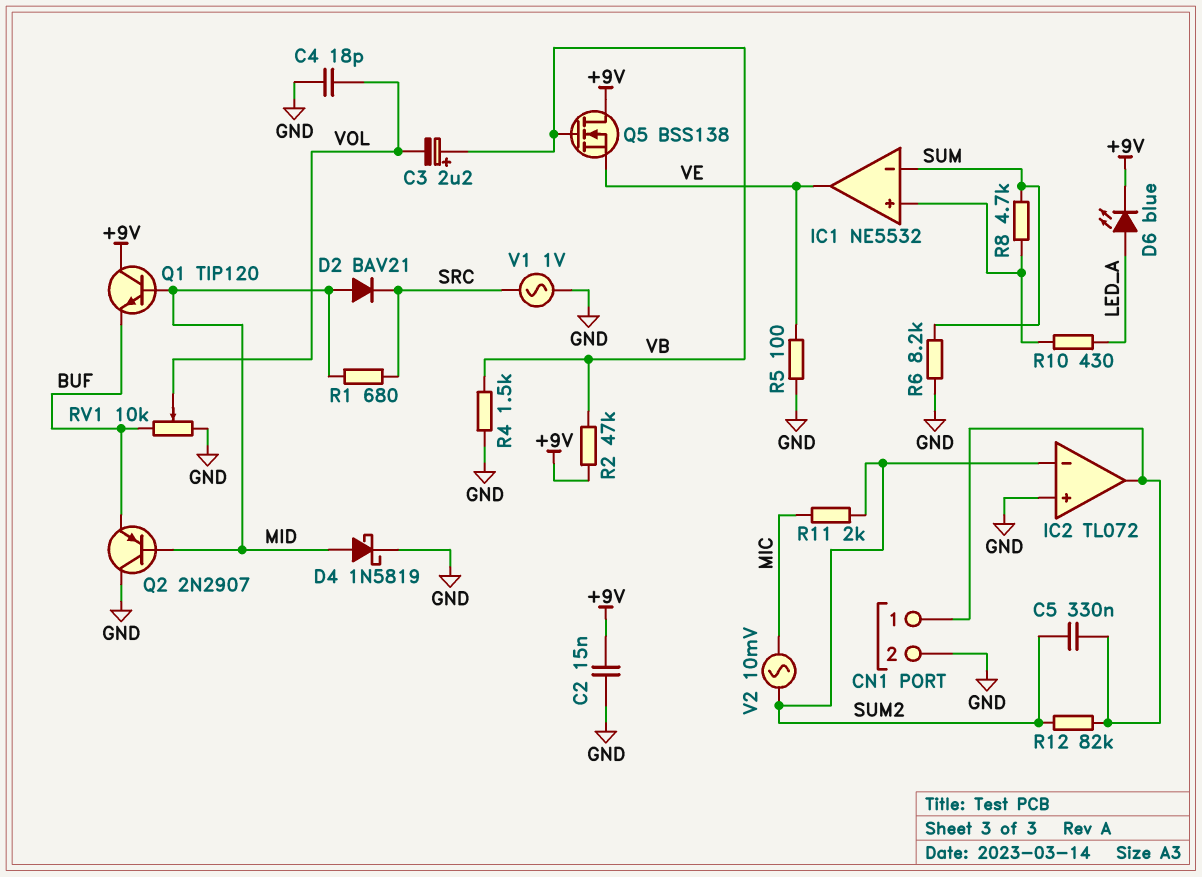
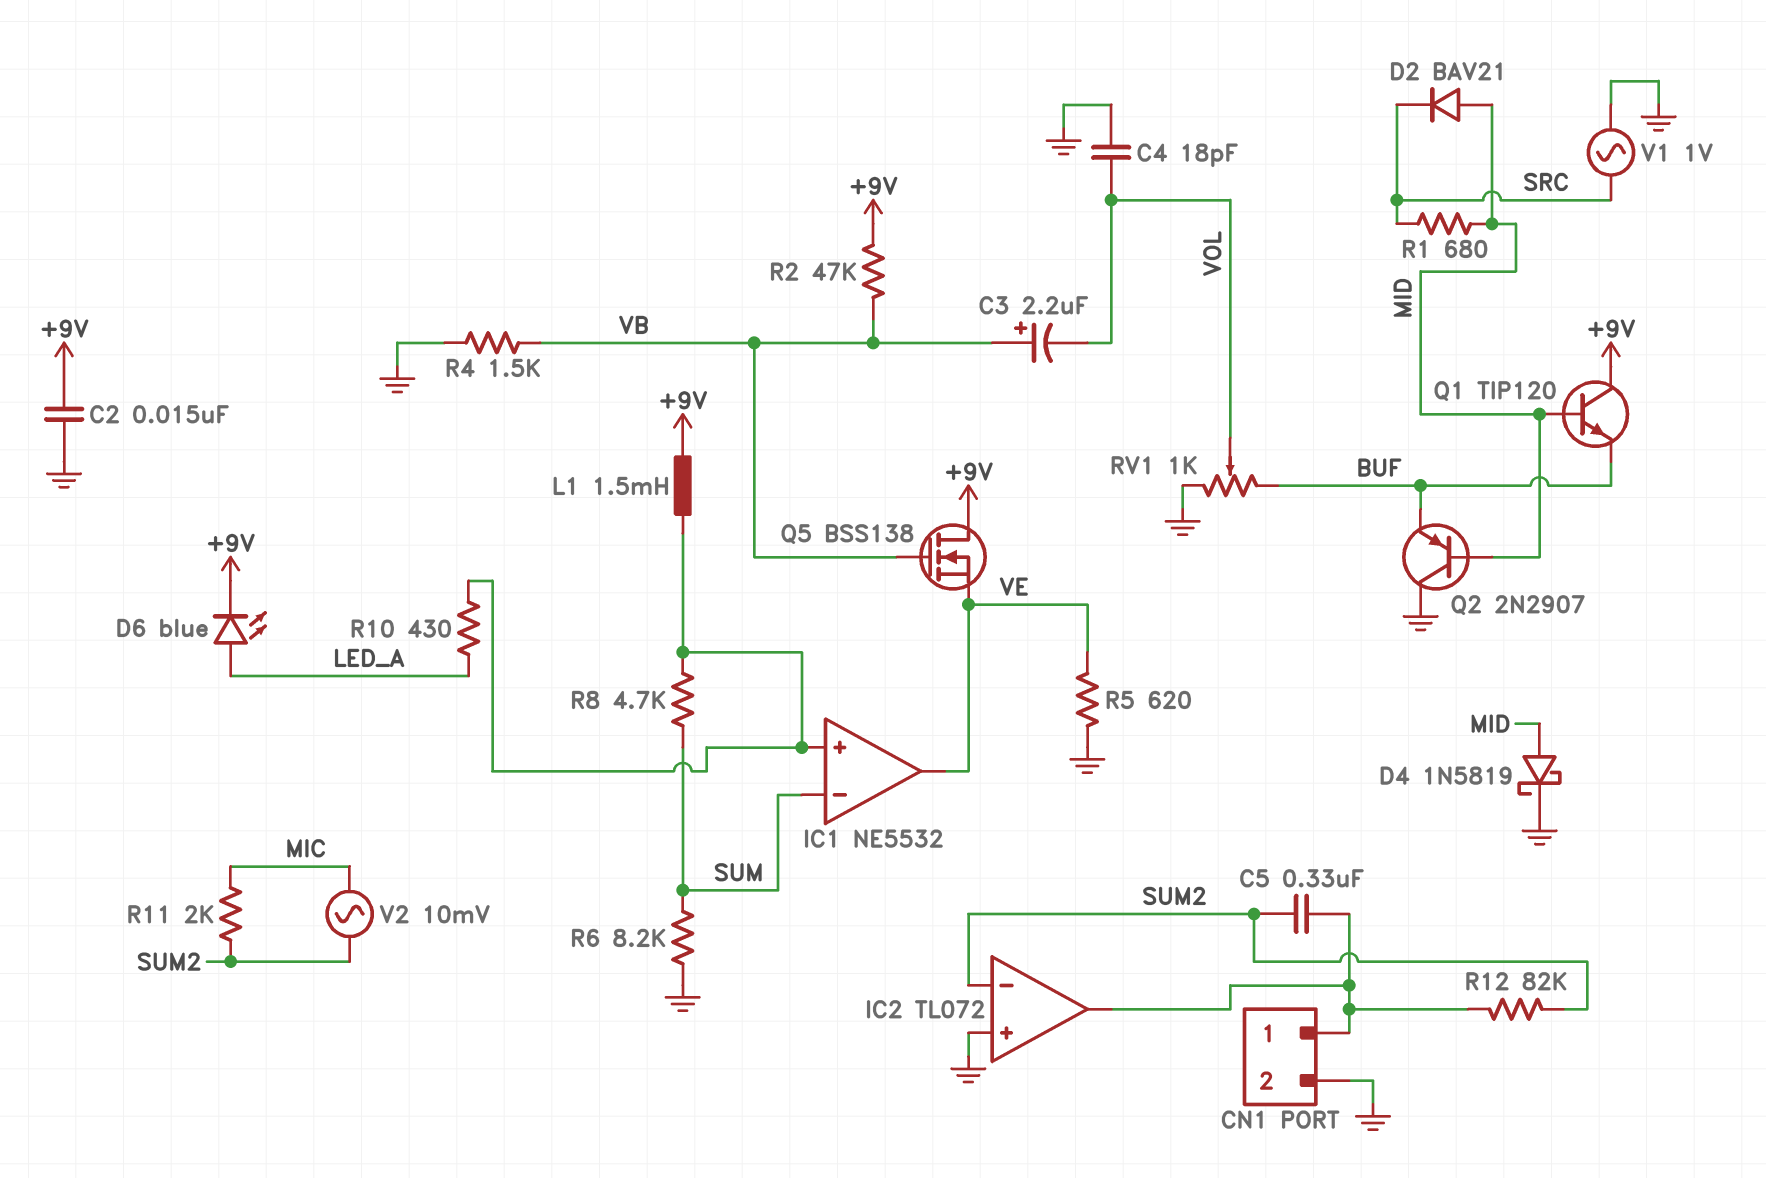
L1: none -> 1.5mH (+9V, IC1/in+)
R5: 100 (GND, VE) -> 620 (GND, VE)
RV1: 10k (BUF, GND, wiper VOL) -> 1k (BUF, GND, wiper VOL)

